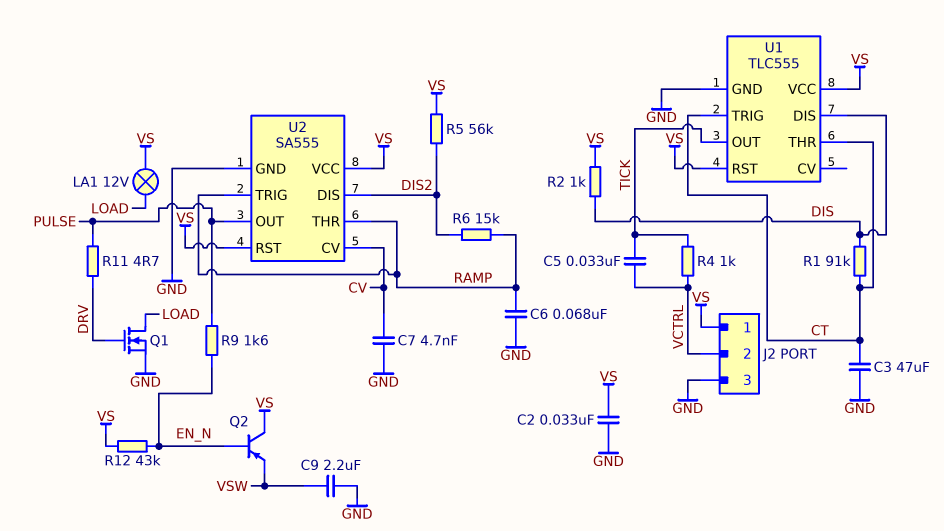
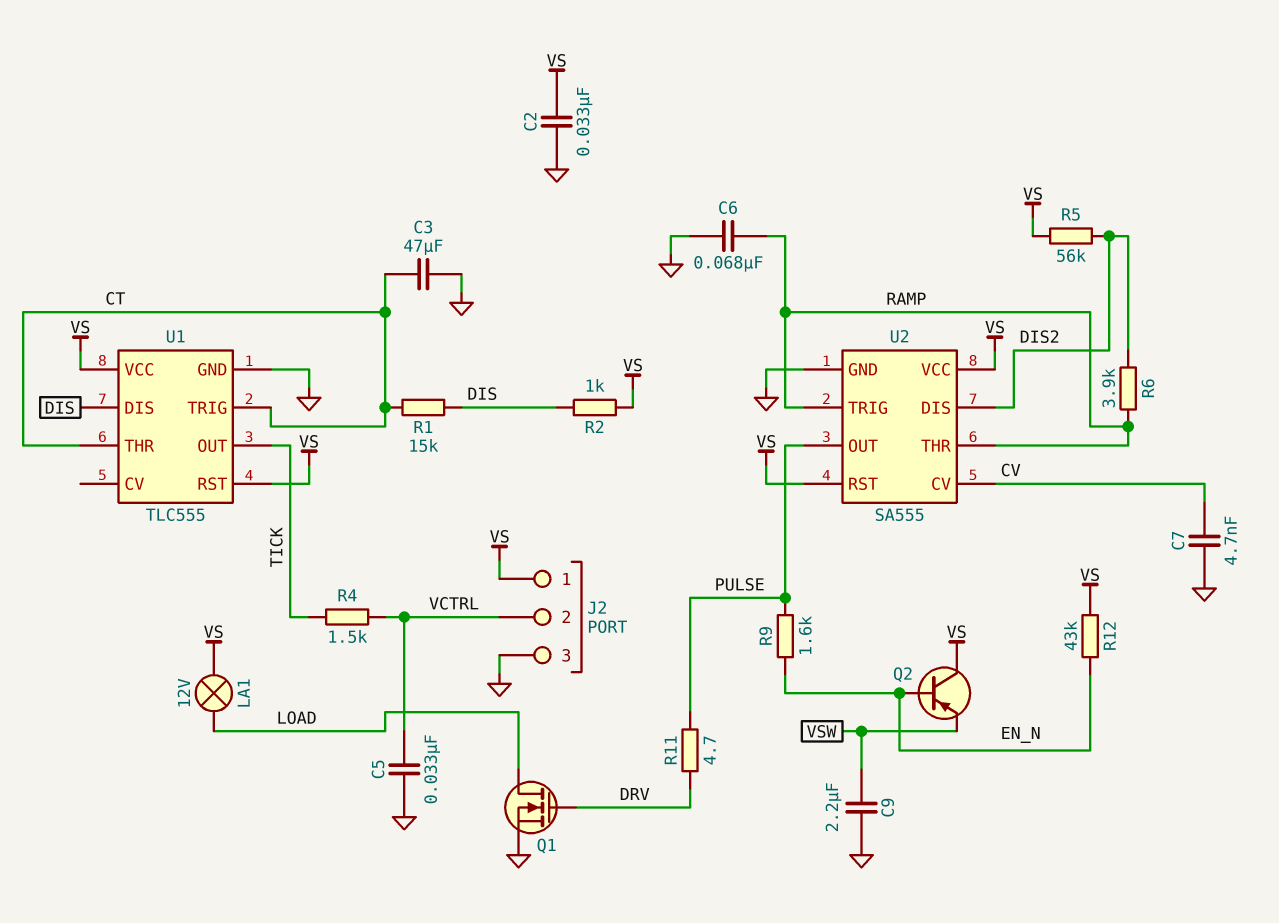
C5: 33nF (TICK, VCTRL) -> 33nF (GND, VCTRL)
R1: 91k (CT, DIS) -> 15k (CT, DIS)
R4: 1k (TICK, VCTRL) -> 1.5k (TICK, VCTRL)
R6: 15k (DIS2, RAMP) -> 3.9k (DIS2, RAMP)

